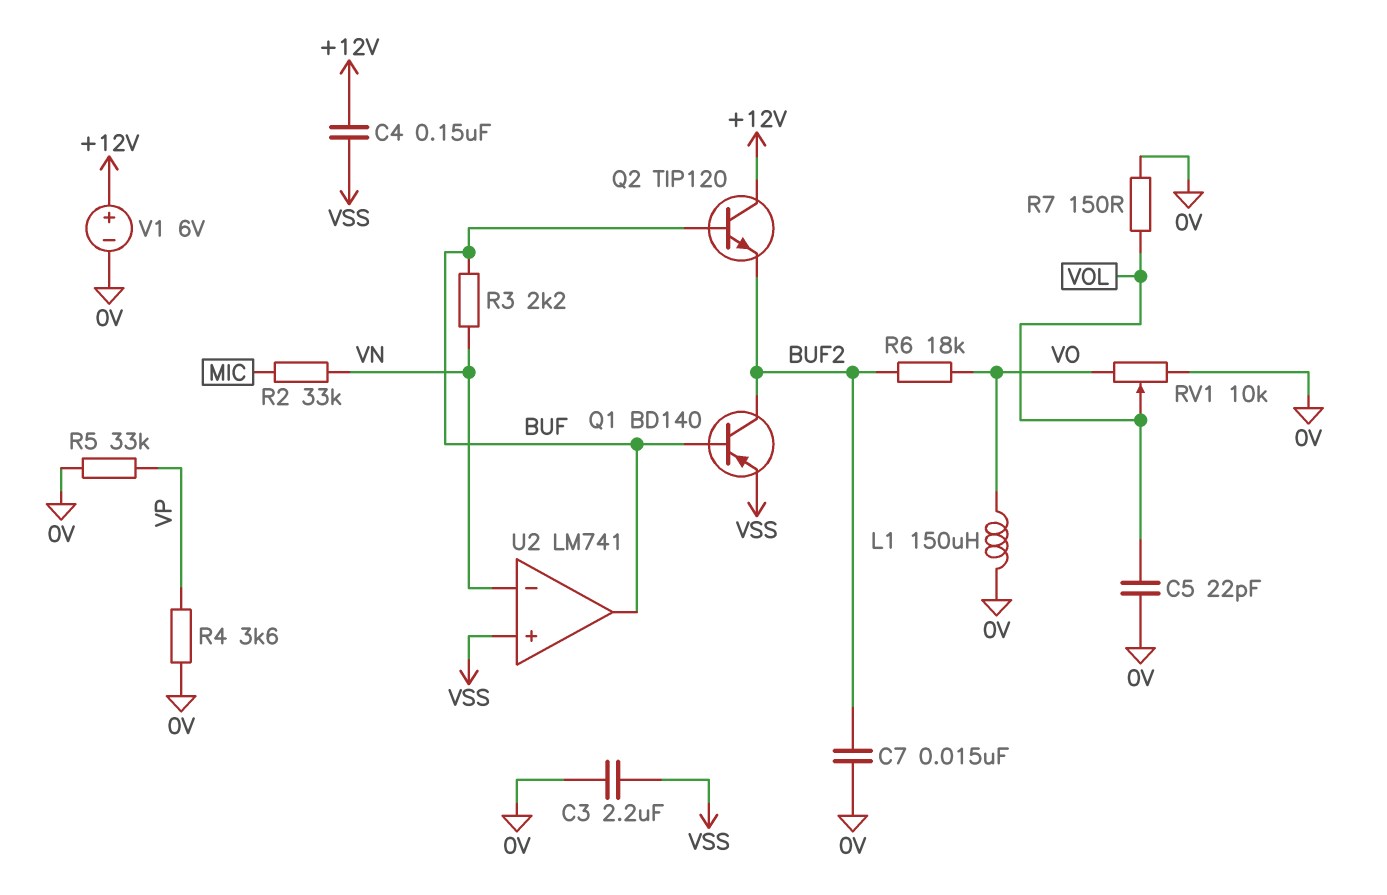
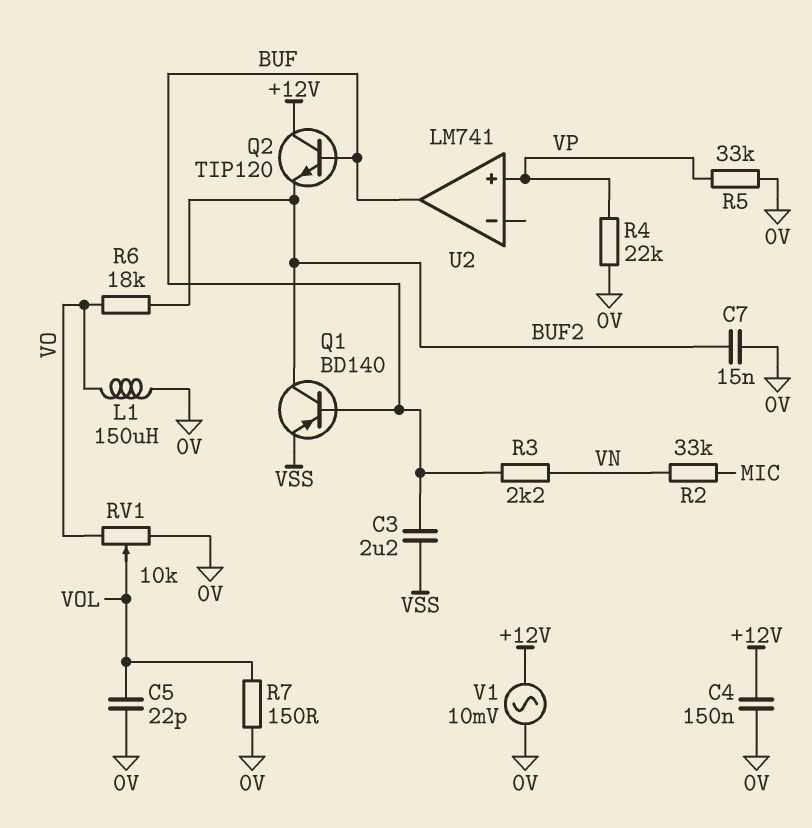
C3: 2.2uF (0V, VSS) -> 2.2uF (BUF, VSS)
C4: 150nF (+12V, VSS) -> 150nF (+12V, 0V)
R4: 3.6k (0V, VP) -> 22k (0V, VP)
U2 pin in+: VSS -> VP
U2 pin in-: VN -> none
V1: 6V (plus +12V, minus 0V) -> AC 10mV (+12V, 0V)

